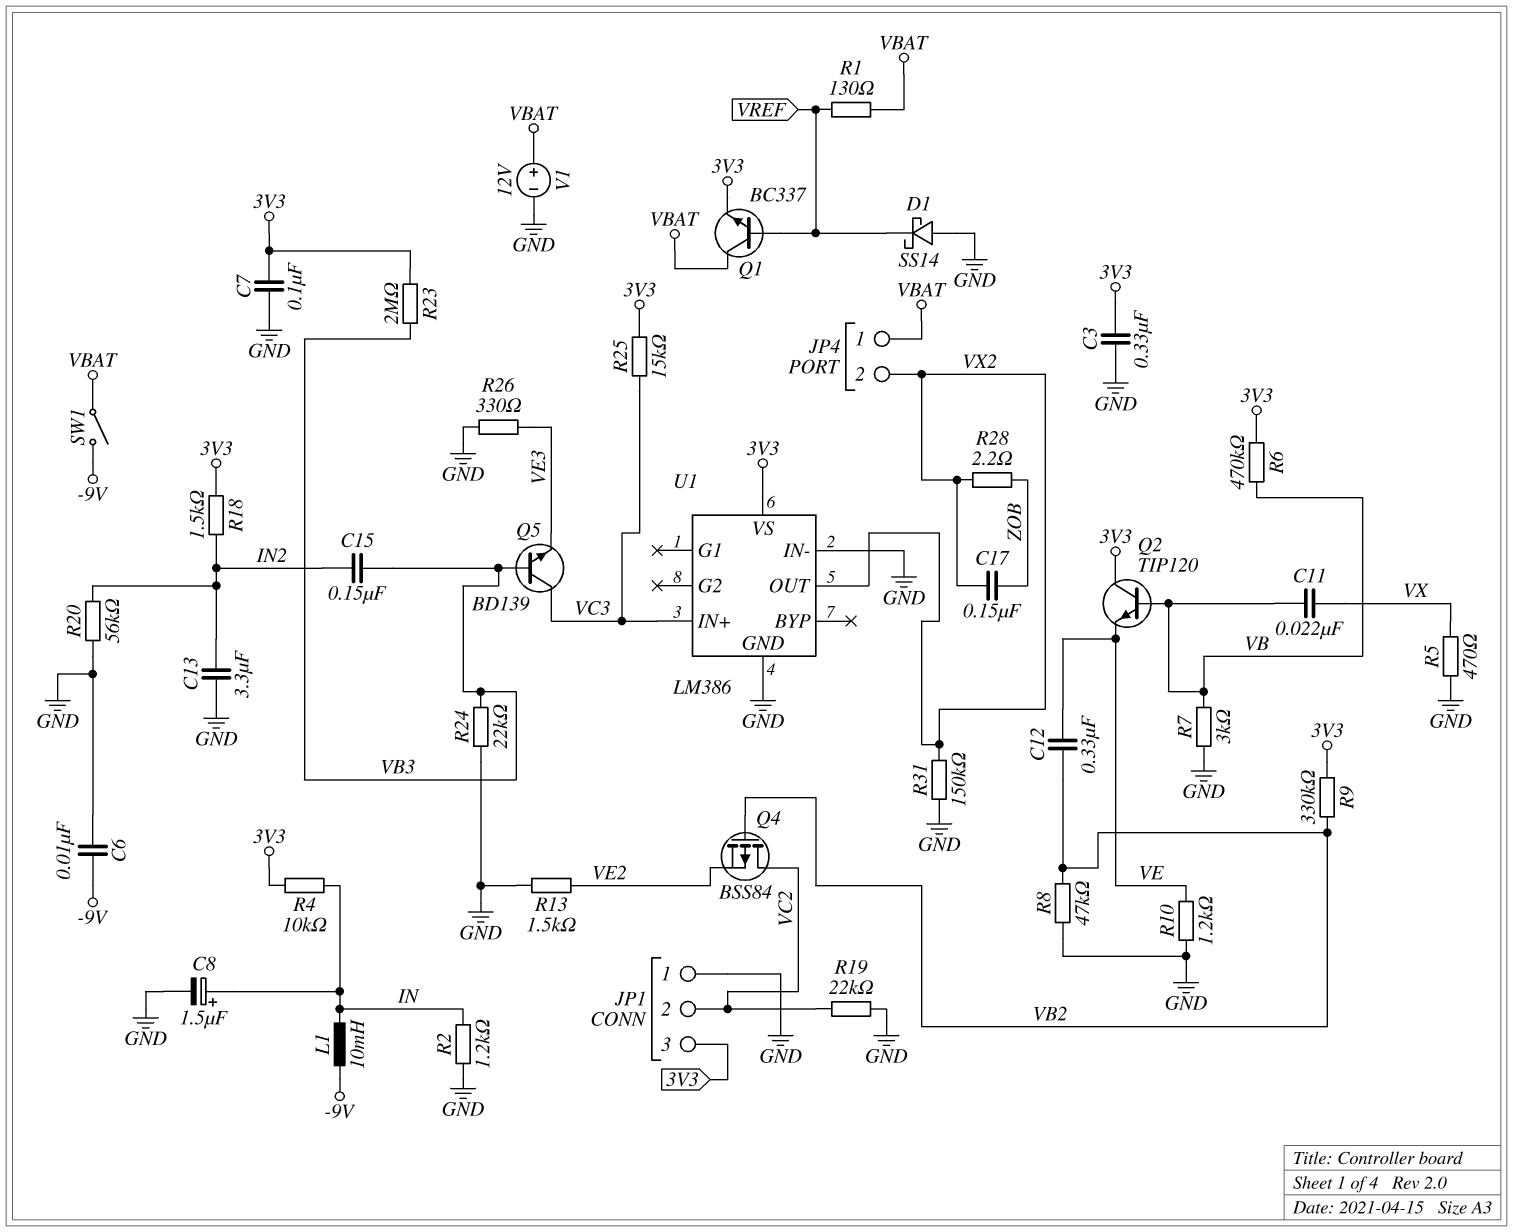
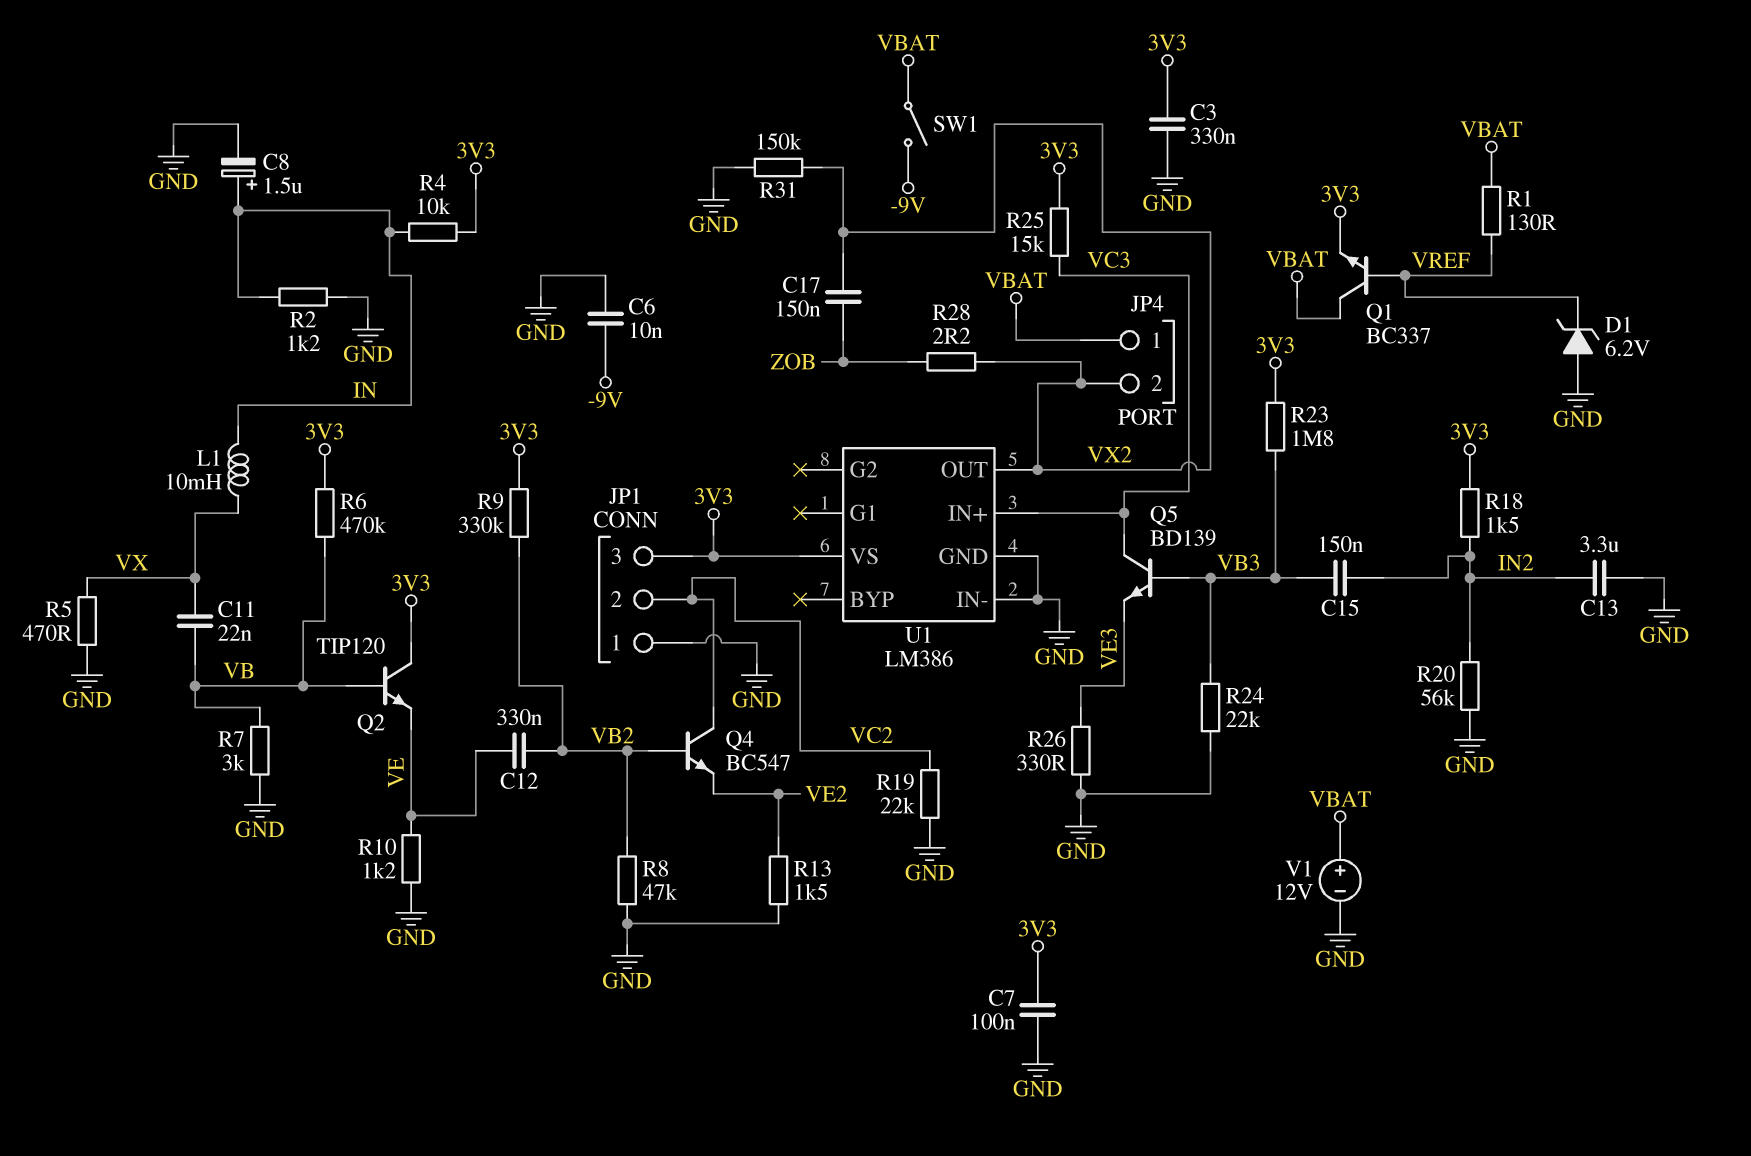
D1: schottky SS14 (A GND, K VREF) -> zener 6.2V (A GND, K VREF)
L1: 10mH (-9V, IN) -> 10mH (IN, VX)
Q4: PMOS BSS84 (G VB2, D VC2, S VE2) -> NPN BC547 (B VB2, C VC2, E VE2)
R23: 2M (3V3, VB3) -> 1.8M (3V3, VB3)

